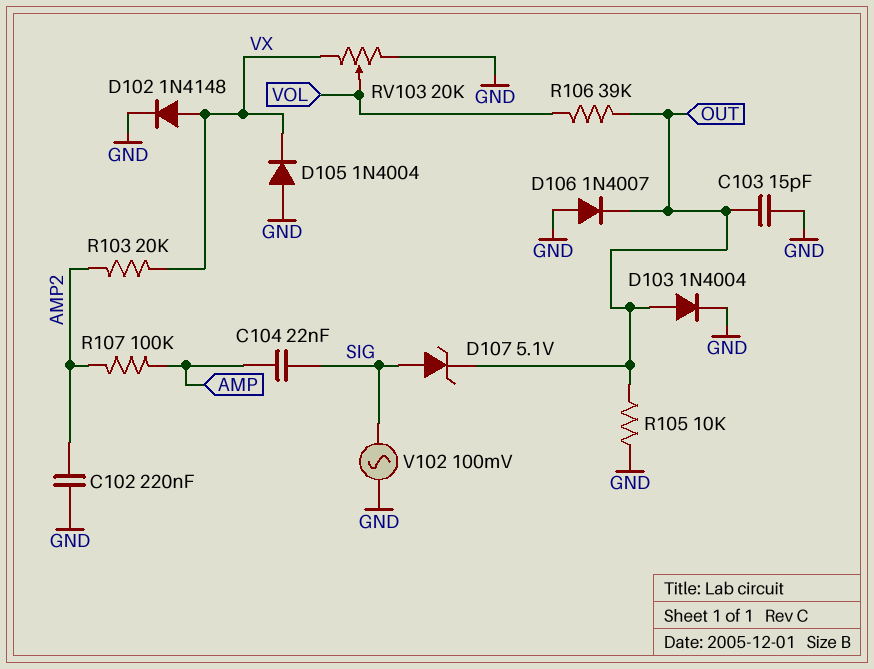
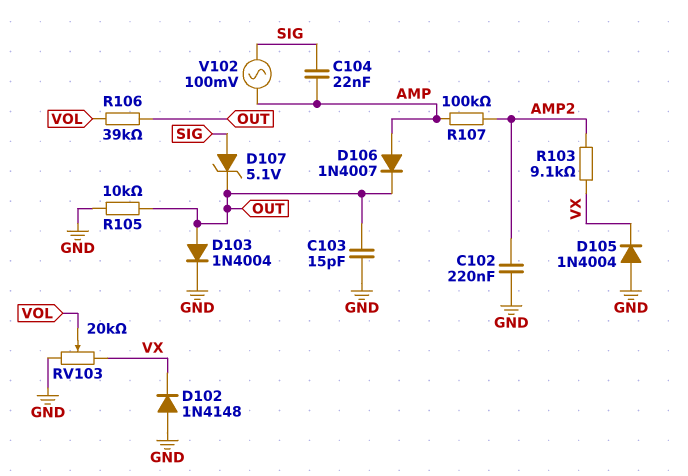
D102: diode 1N4148 (A VX, K GND) -> diode 1N4148 (A GND, K VX)
D106: diode 1N4007 (A GND, K OUT) -> diode 1N4007 (A AMP, K OUT)
R103: 20k (AMP2, VX) -> 9.1k (AMP2, VX)
V102: AC 100mV (GND, SIG) -> AC 100mV (AMP, SIG)

